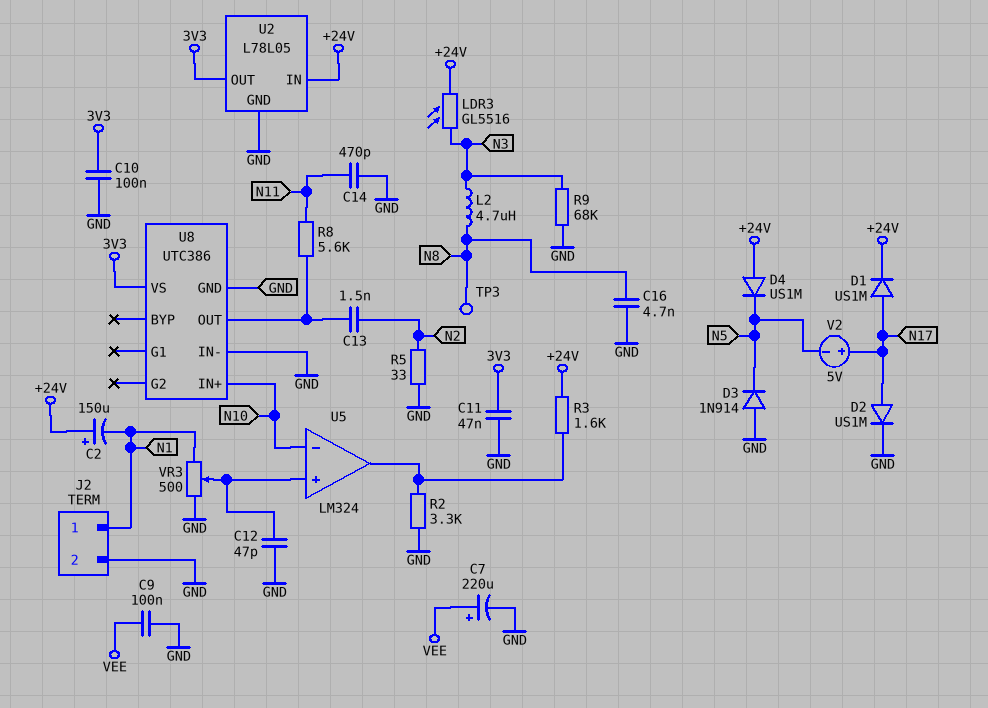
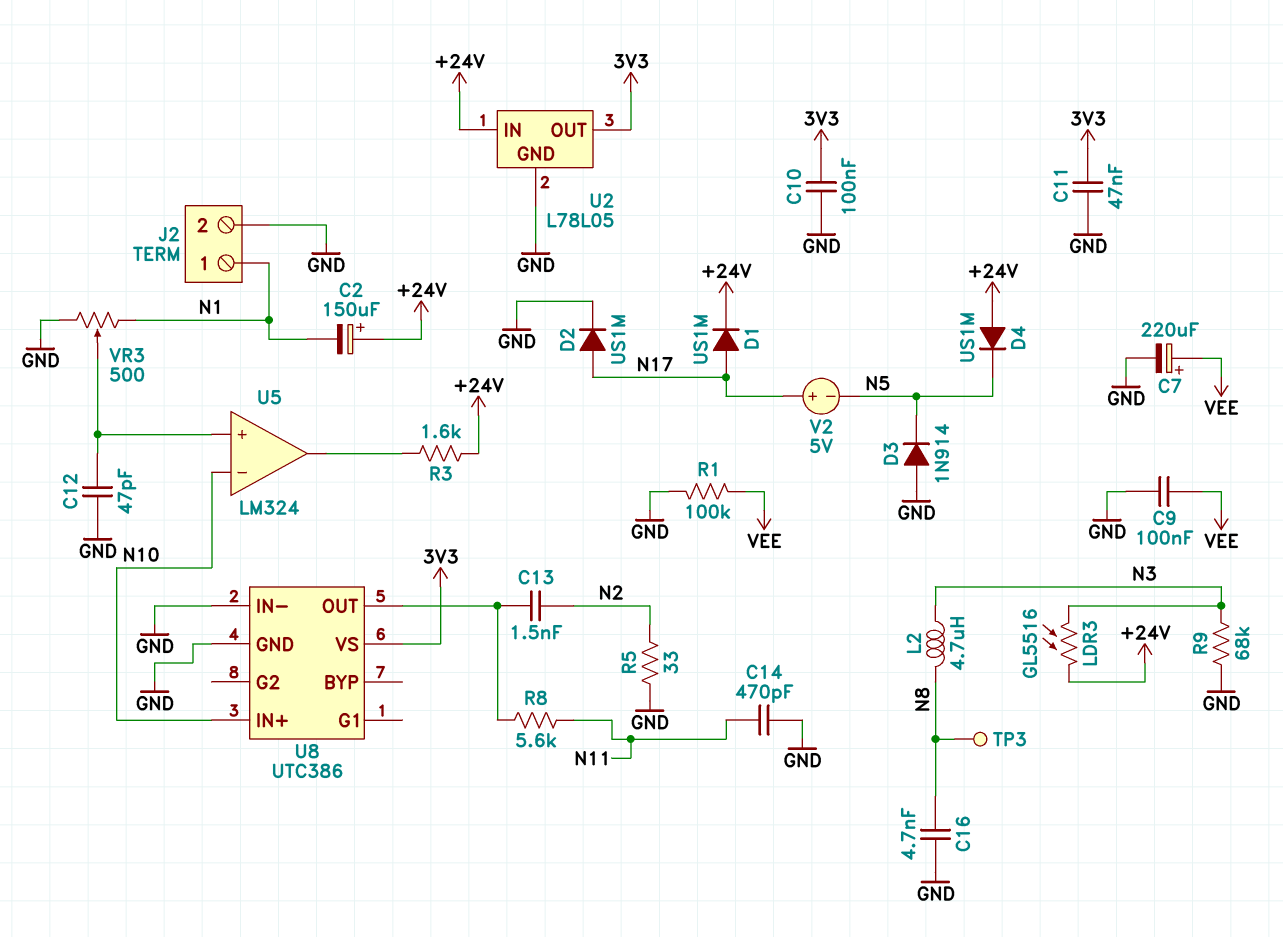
R1: none -> 100k (GND, VEE)
R2: 3.3k (GND, U5/out) -> none

